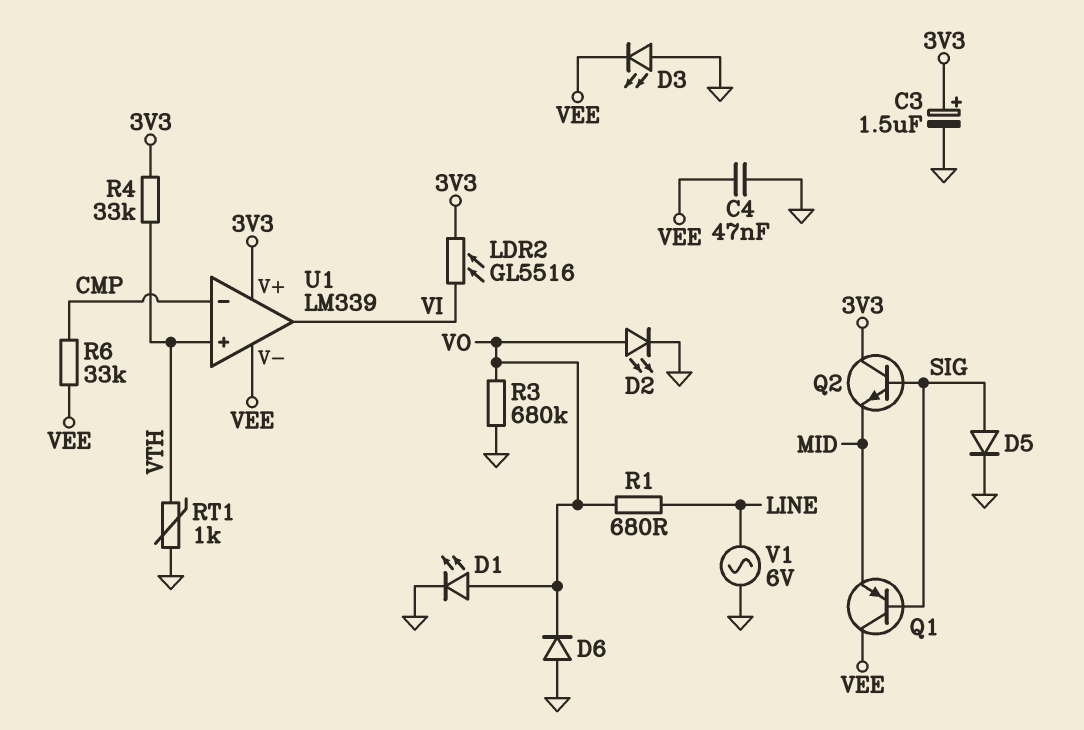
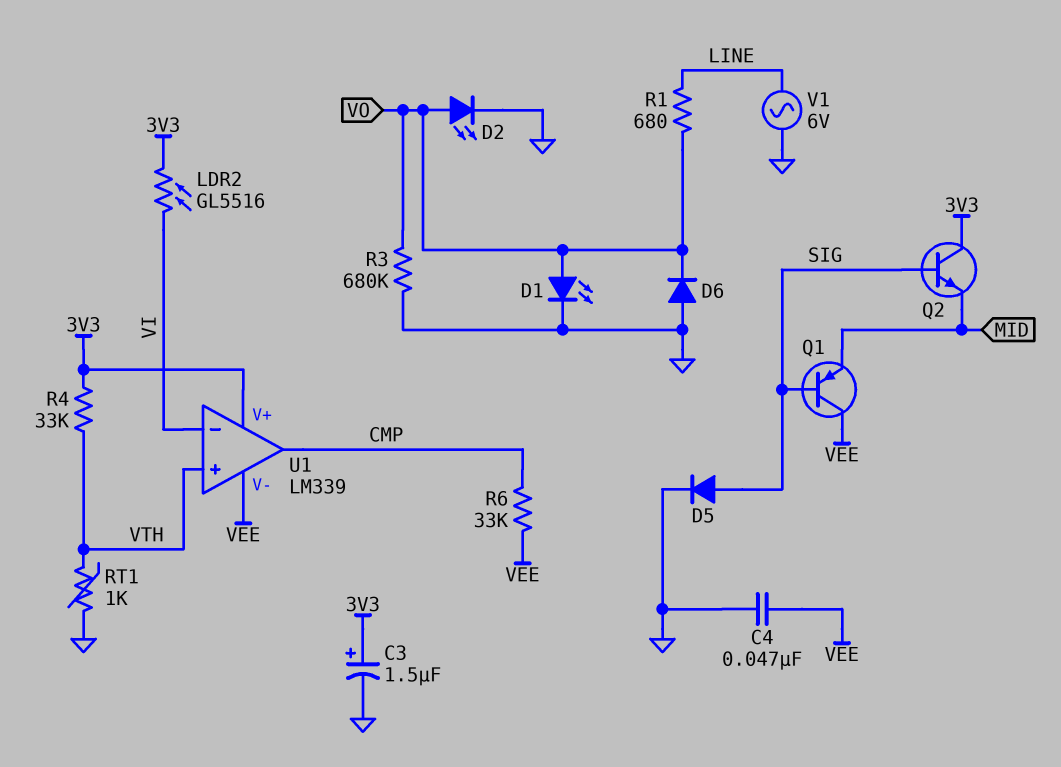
D3: LED (A GND, K VEE) -> none
U1 pin in-: CMP -> VI
U1 pin out: VI -> CMP

